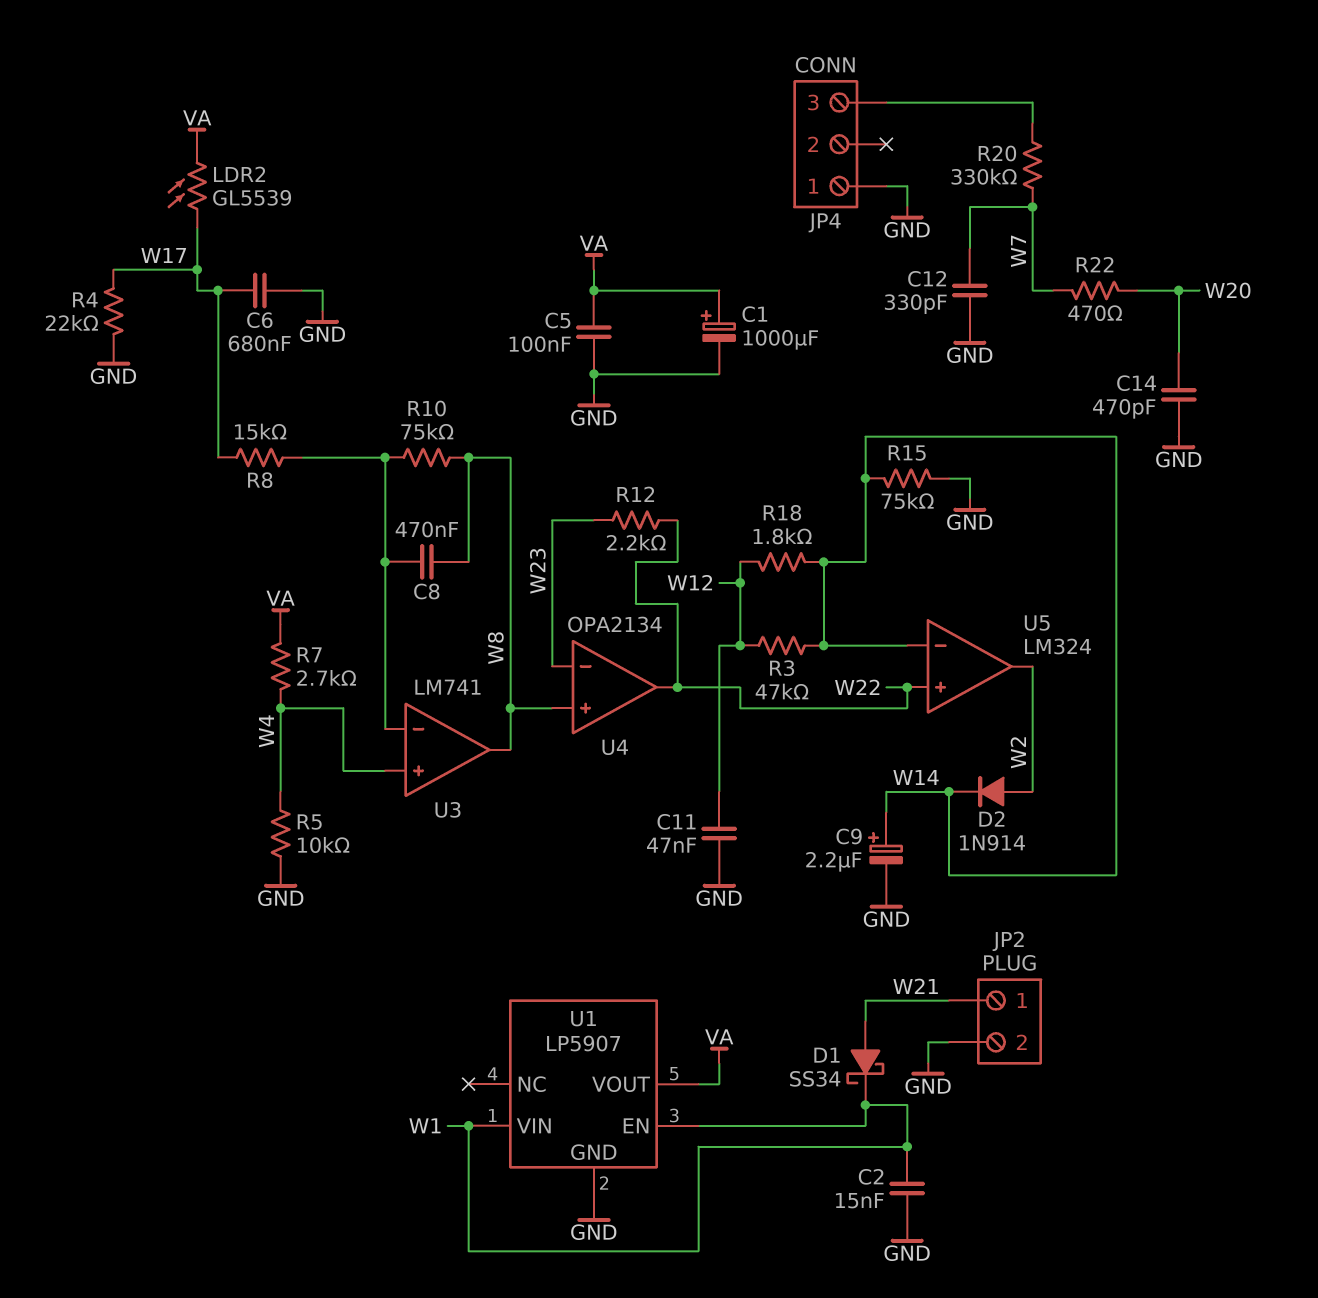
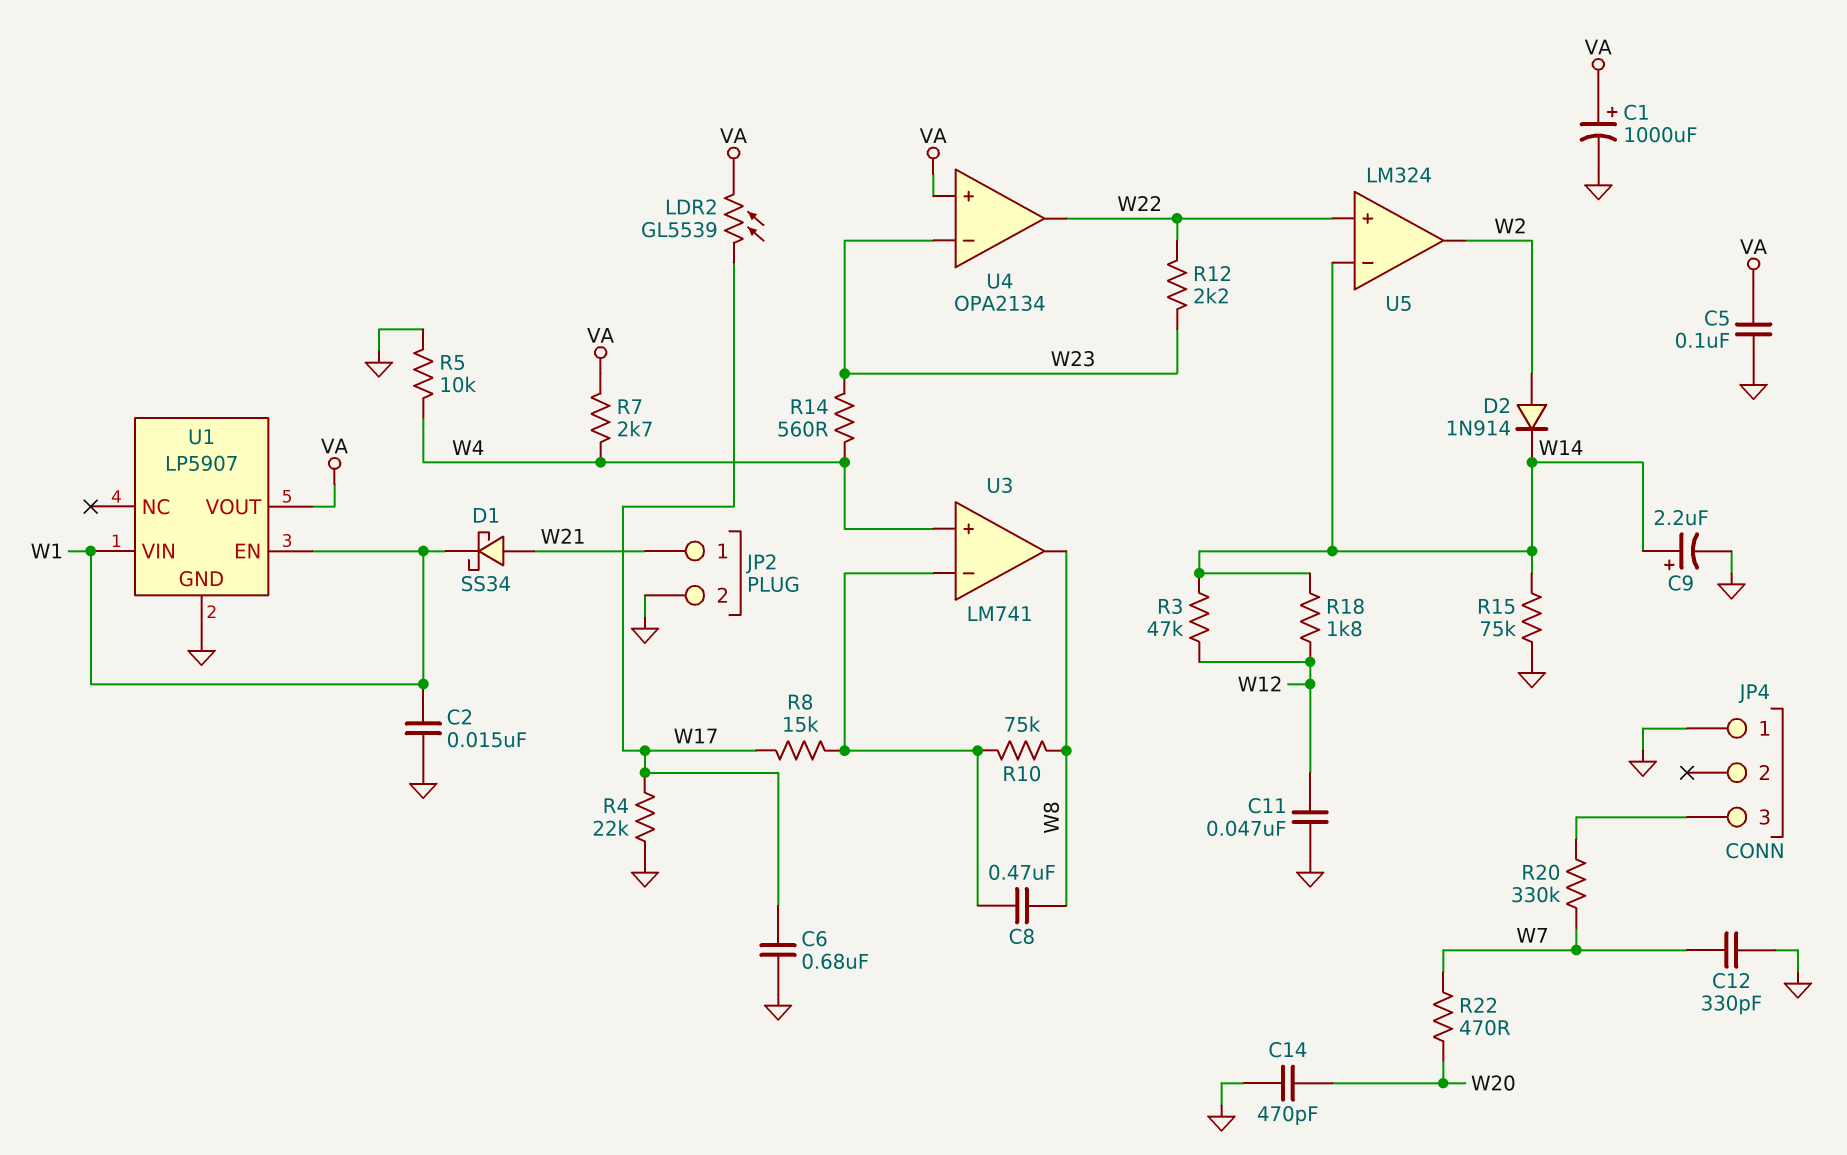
R14: none -> 560 (W4, W23)
U4 pin in+: W8 -> VA

